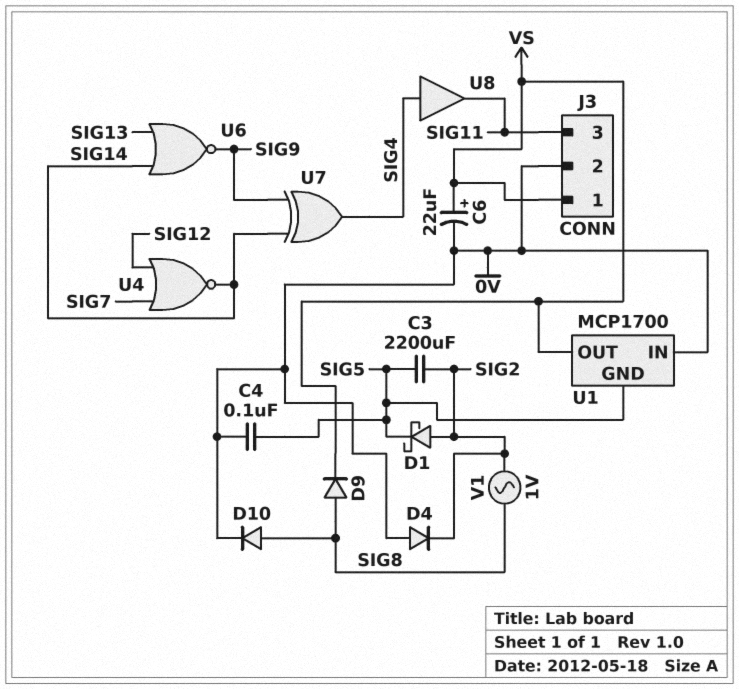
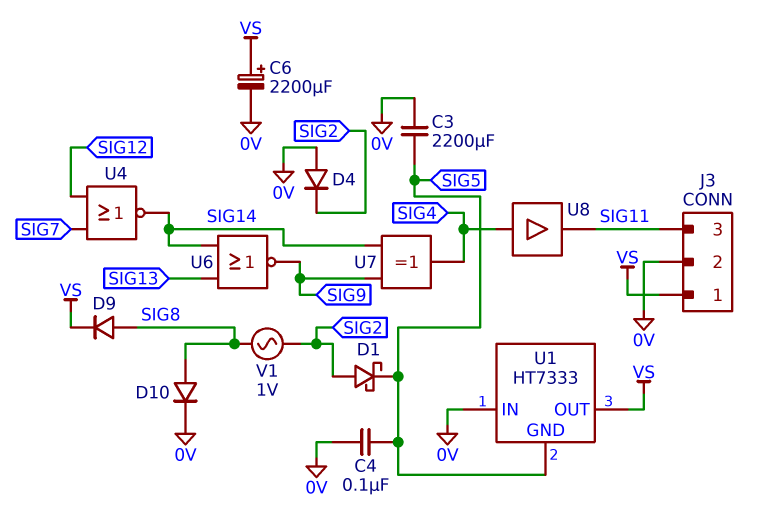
C3: 2200uF (SIG2, SIG5) -> 2200uF (0V, SIG5)
C6: 22uF (plus VS, minus 0V) -> 2200uF (plus VS, minus 0V)
U1: MCP1700 -> HT7333

